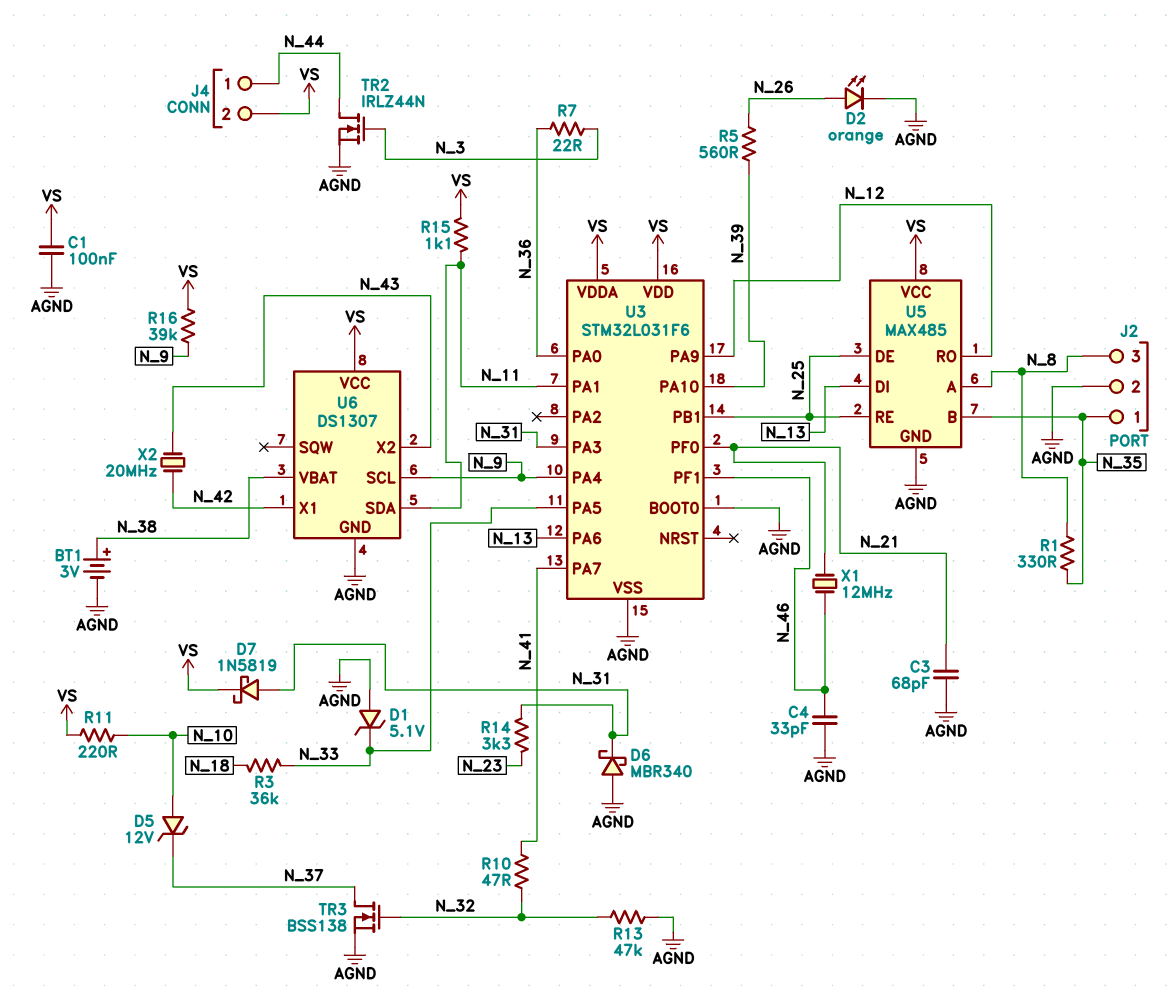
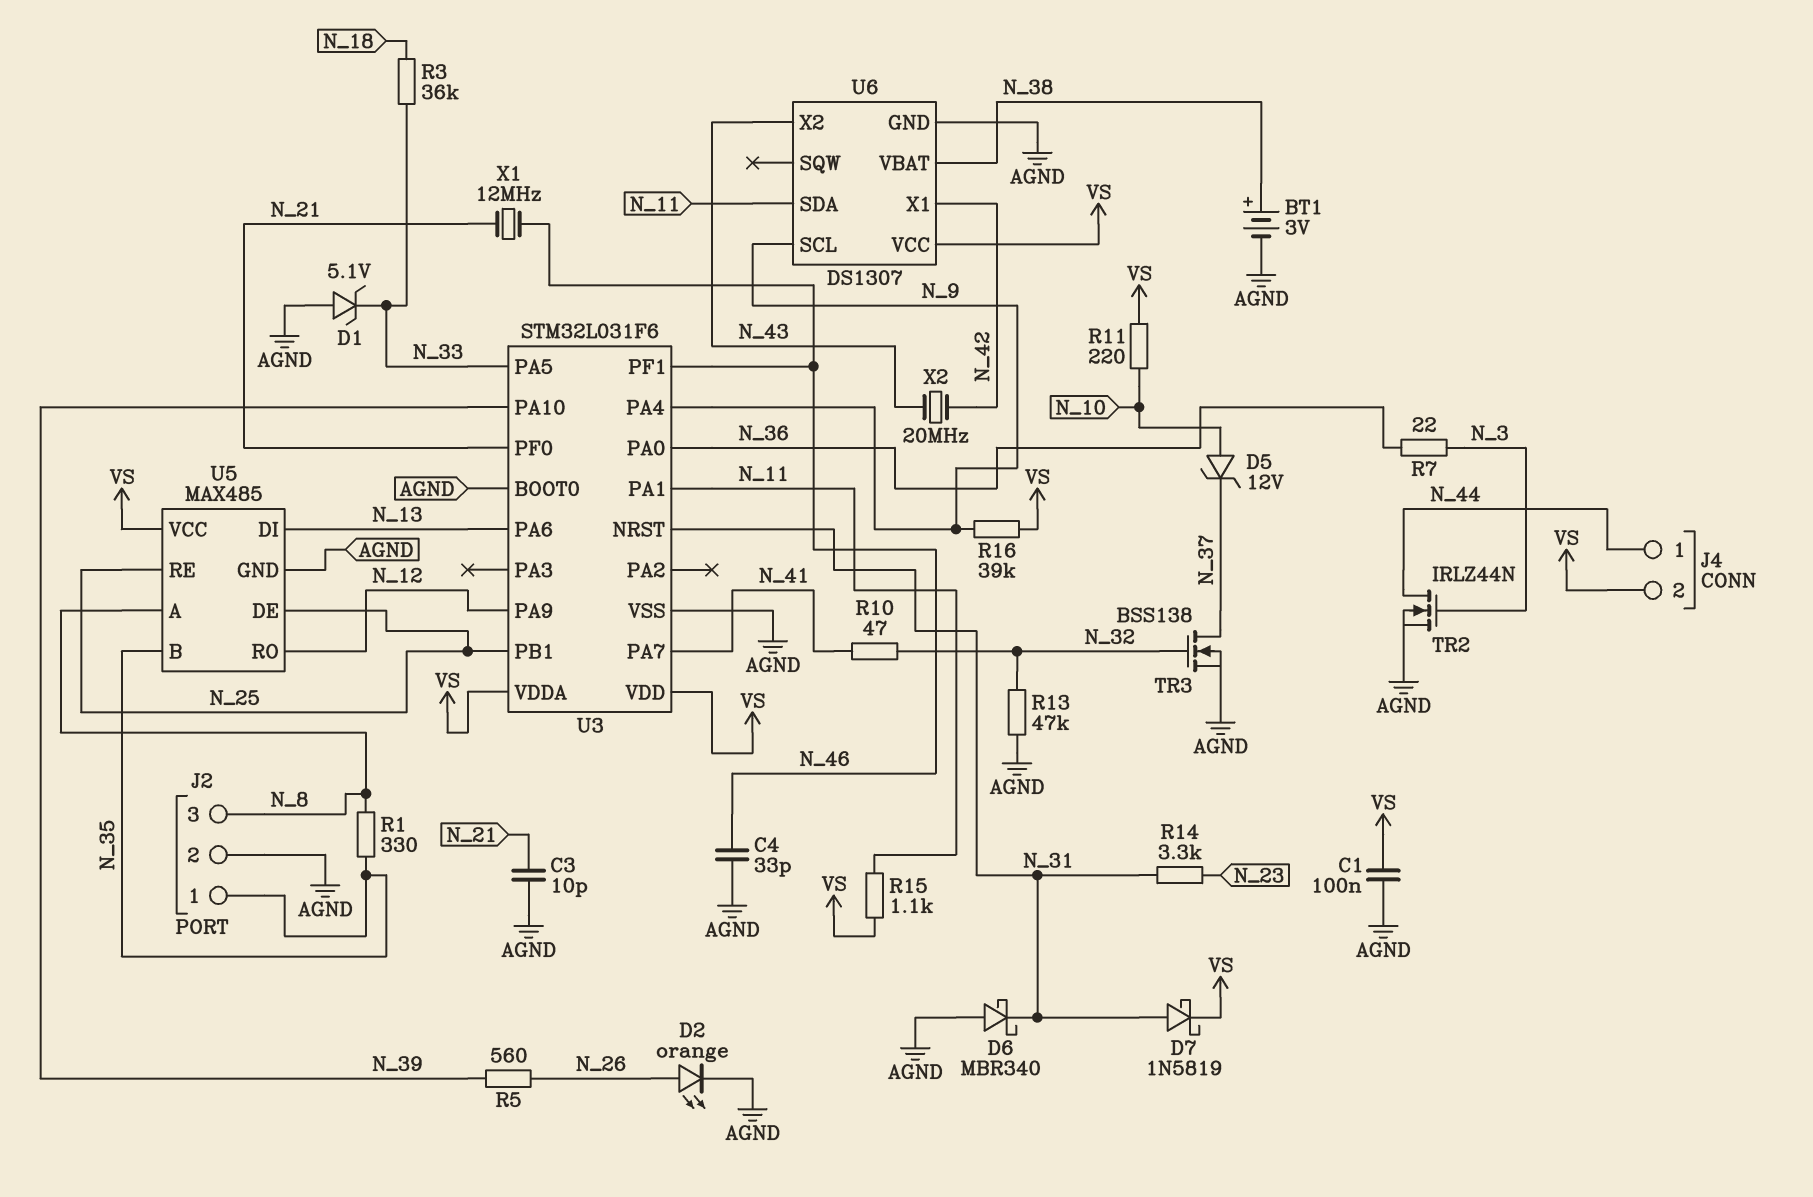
C3: 68pF (AGND, N_21) -> 10pF (AGND, N_21)
U3 pin NRST: none -> N_31
U3 pin PA3: N_31 -> none

